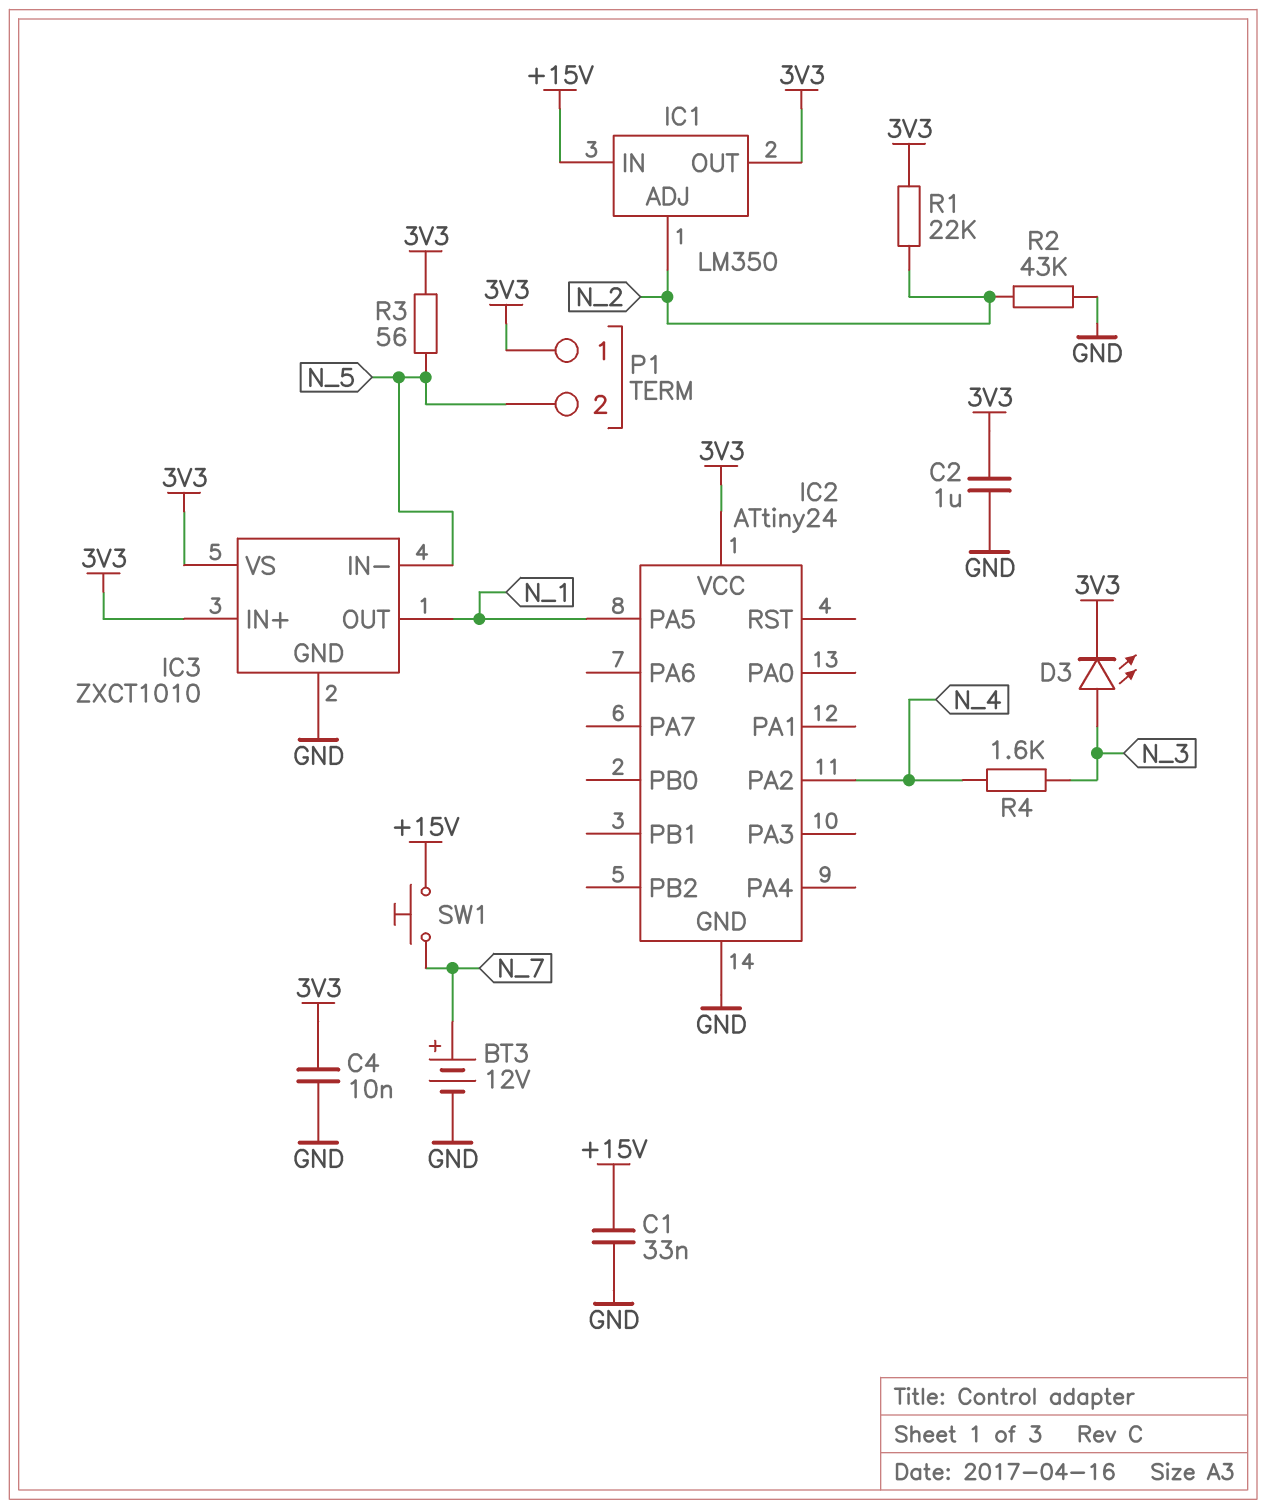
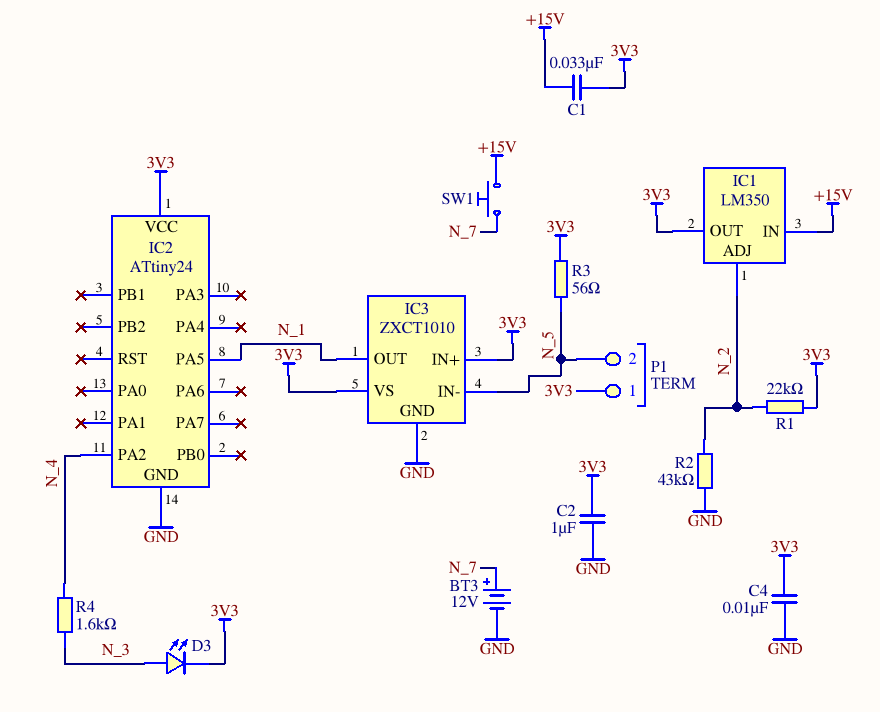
C1: 33nF (+15V, GND) -> 33nF (+15V, 3V3)

